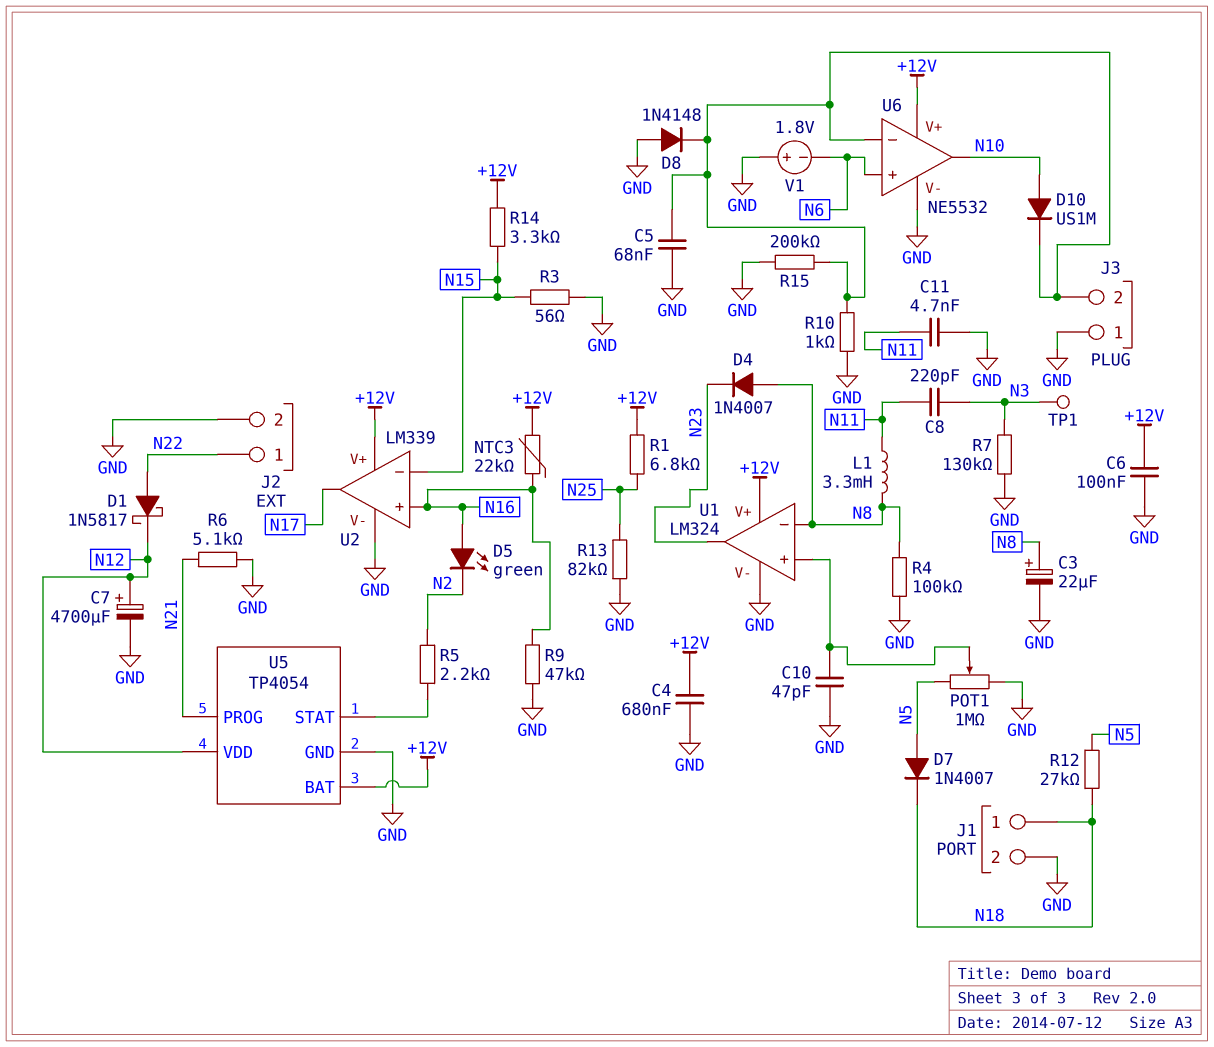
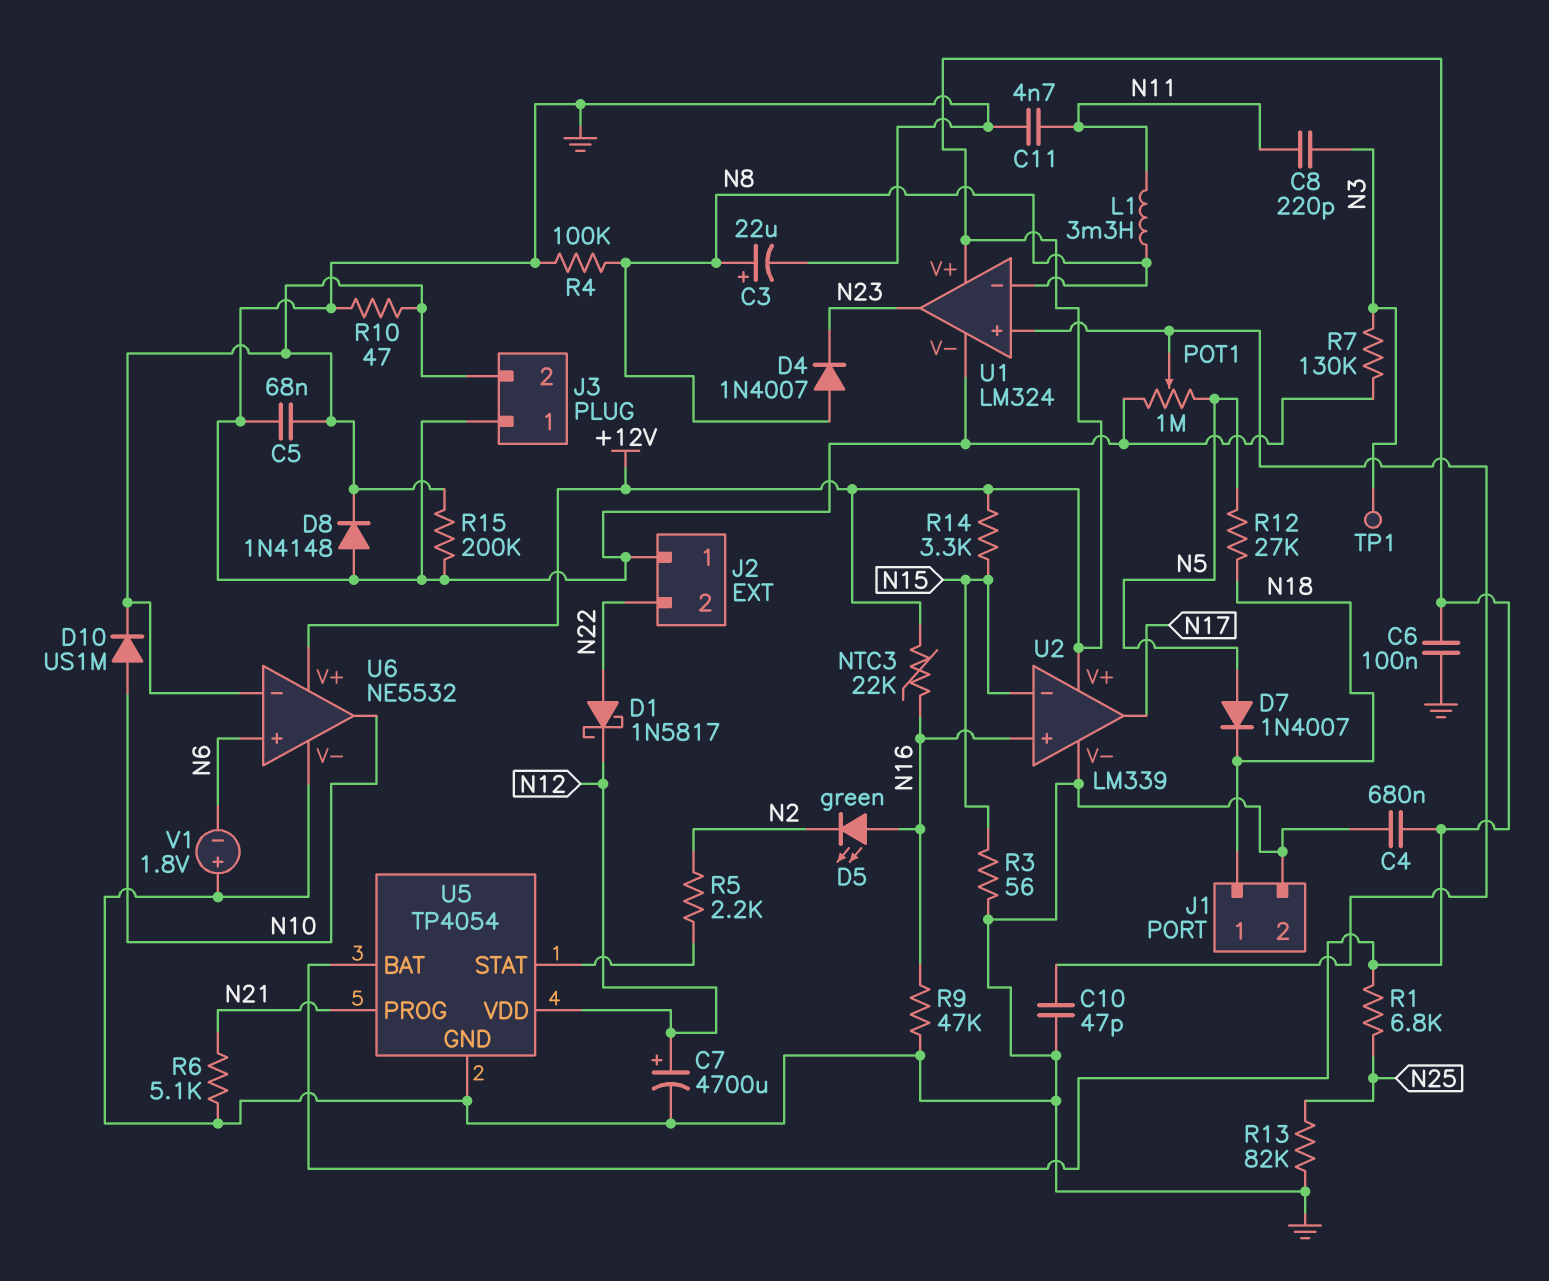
J2 pin 1: N22 -> GND
J2 pin 2: GND -> N22
R10: 1k (GND, J3/2) -> 47 (GND, J3/2)

